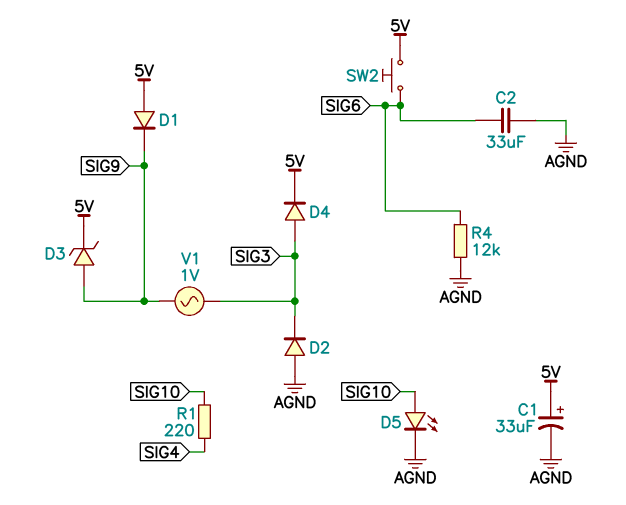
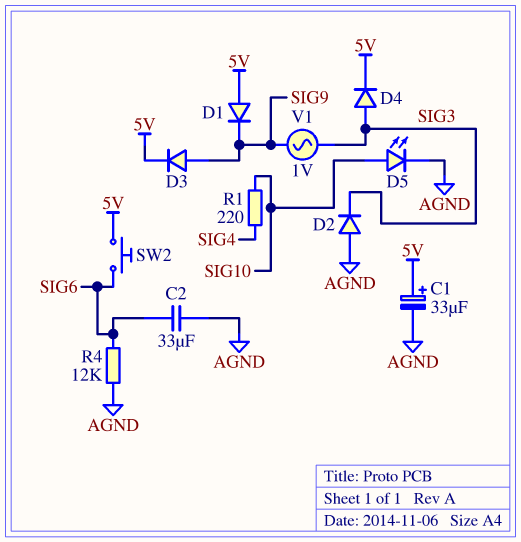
D3: zener (A SIG9, K 5V) -> diode (A SIG9, K 5V)

